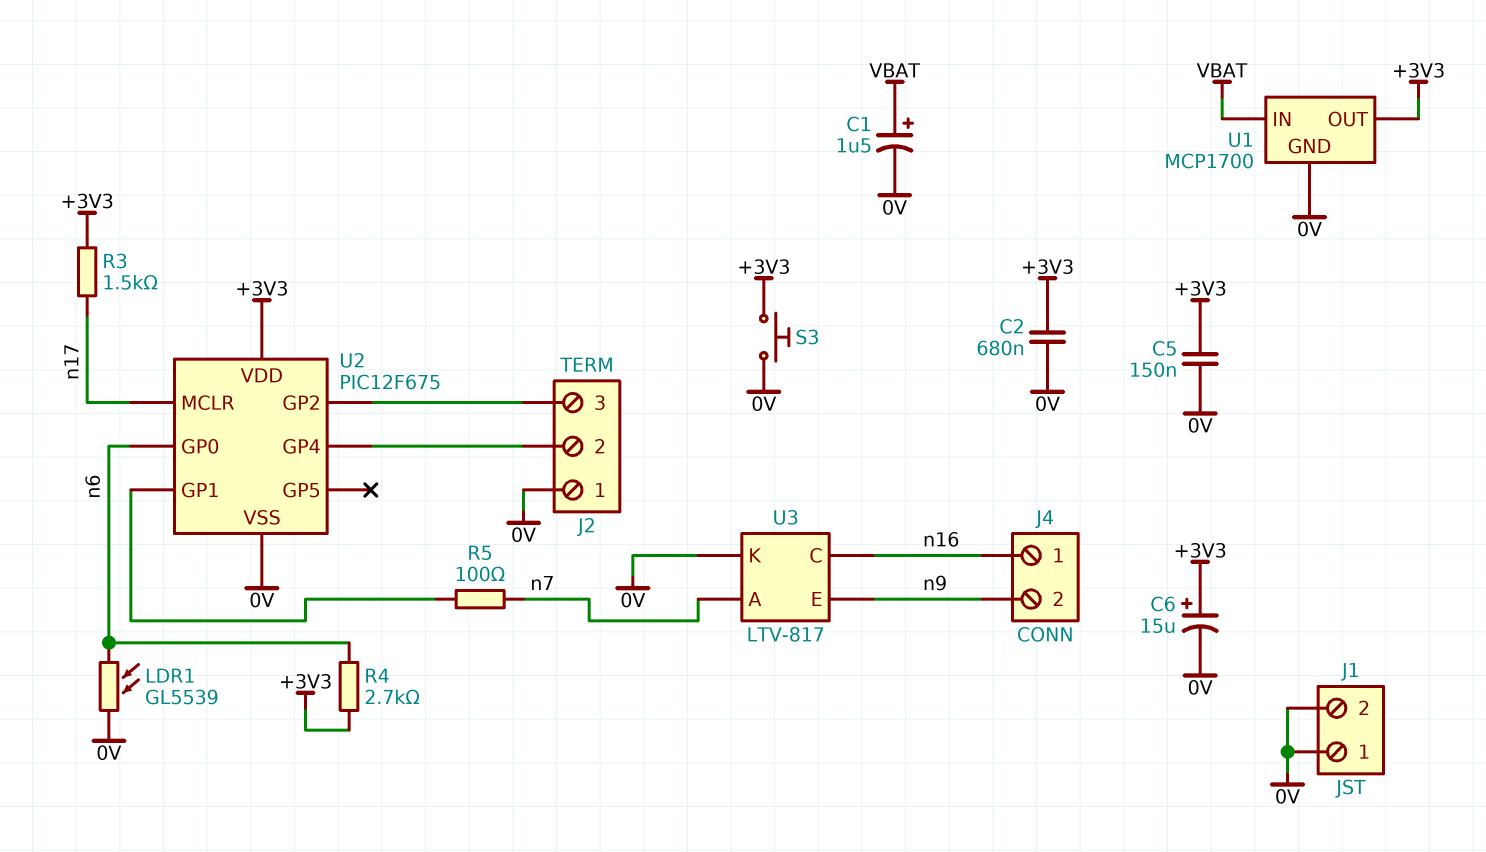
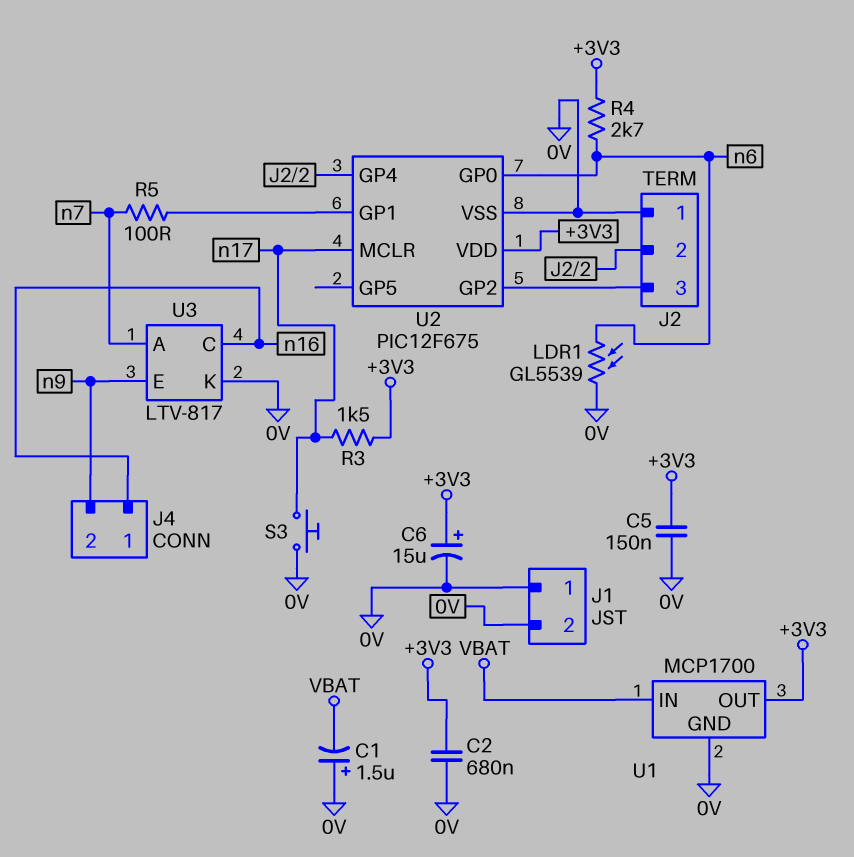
C1: 1.5uF (plus VBAT, minus 0V) -> 1.5uF (plus 0V, minus VBAT)
S3: button (+3V3, 0V) -> button (0V, n17)

